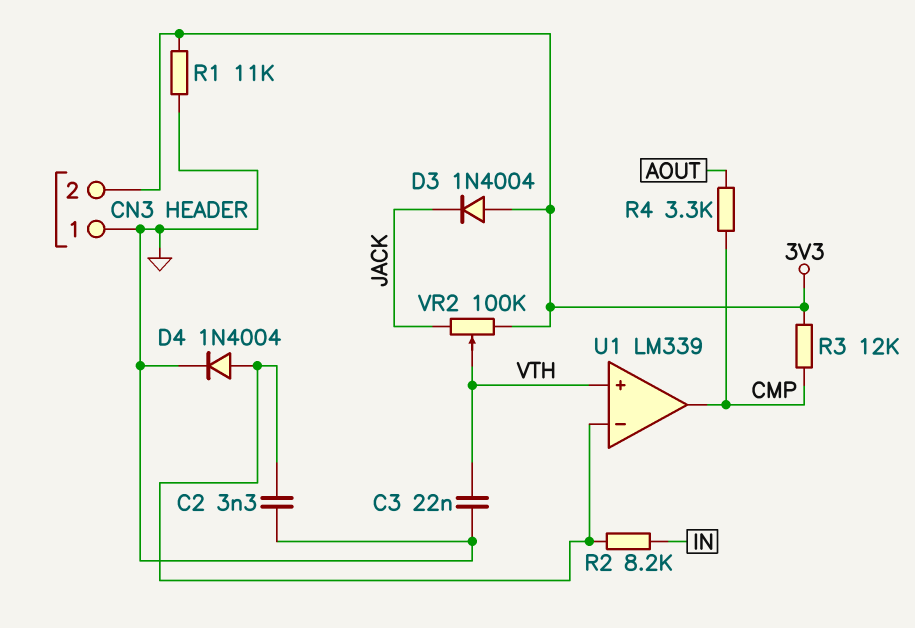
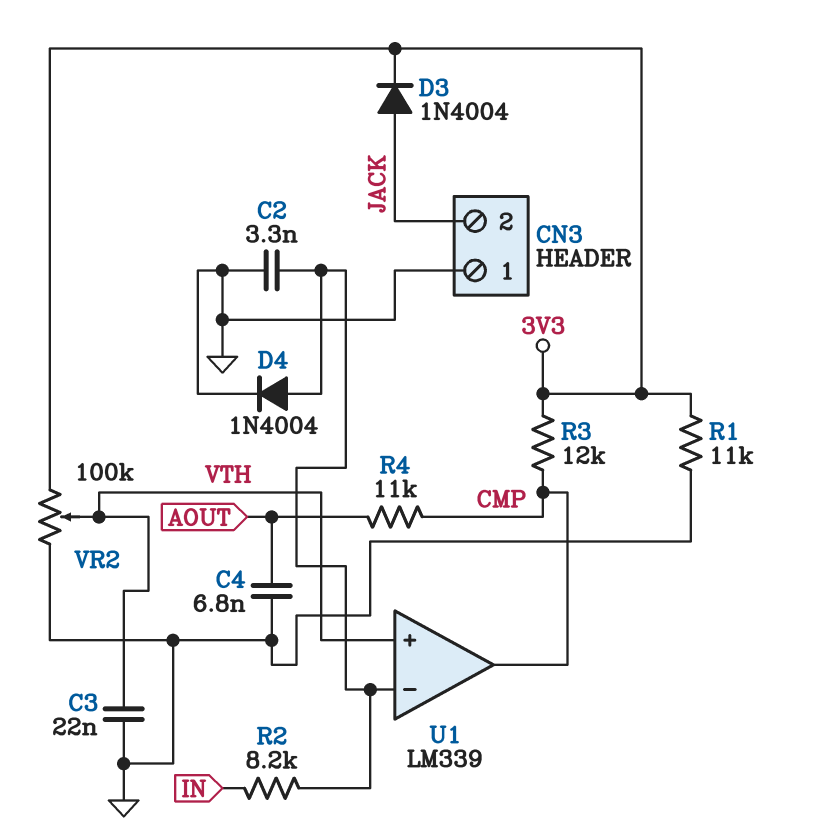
C4: none -> 6.8nF (AOUT, GND)
CN3 pin 2: 3V3 -> JACK
D3: diode 1N4004 (A 3V3, K JACK) -> diode 1N4004 (A JACK, K 3V3)
R4: 3.3k (AOUT, CMP) -> 11k (AOUT, CMP)
VR2: 100k (3V3, JACK, wiper VTH) -> 100k (3V3, GND, wiper VTH)

